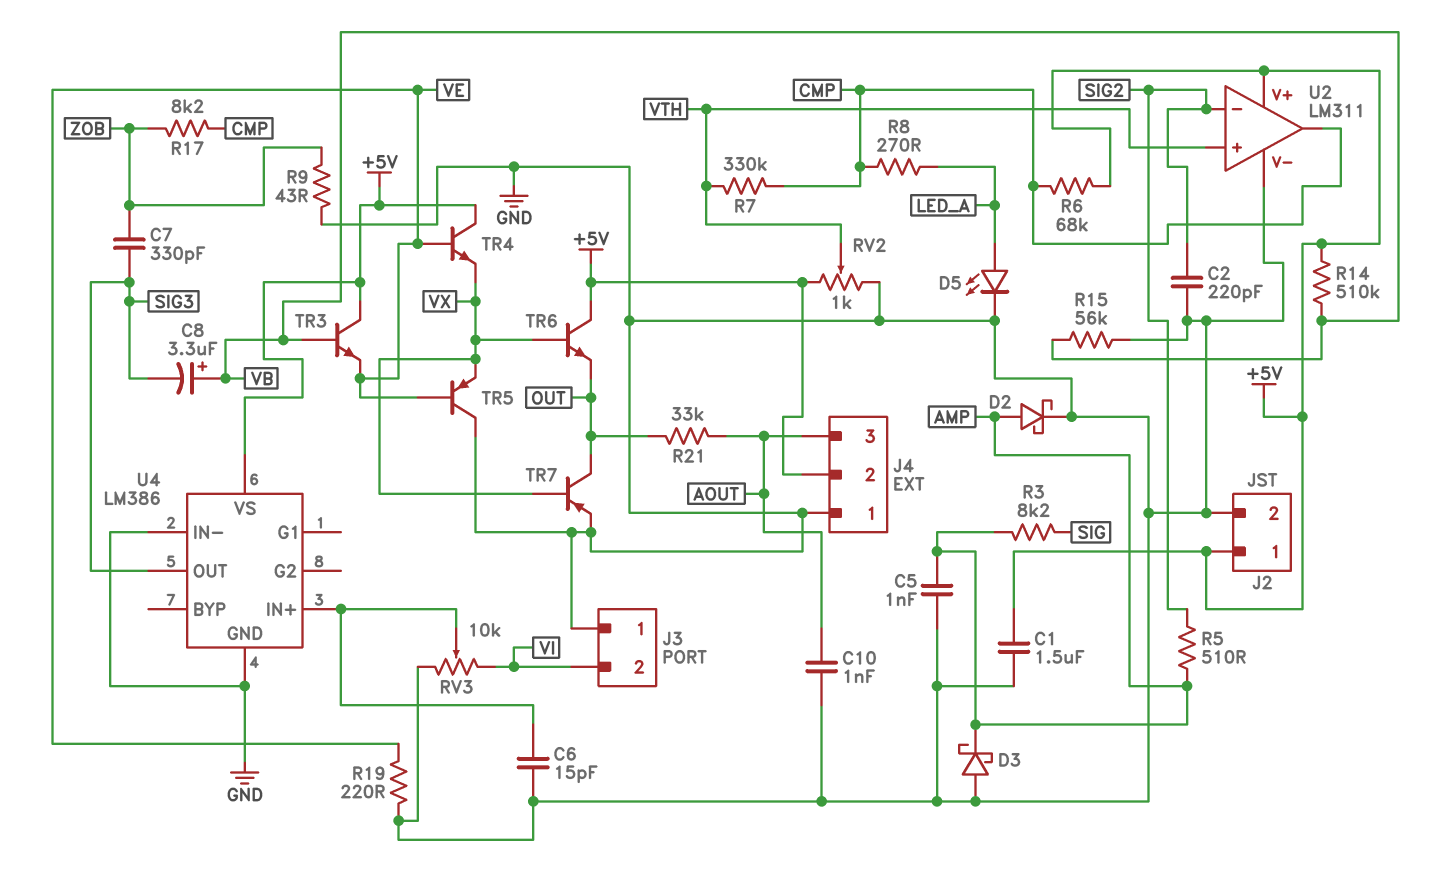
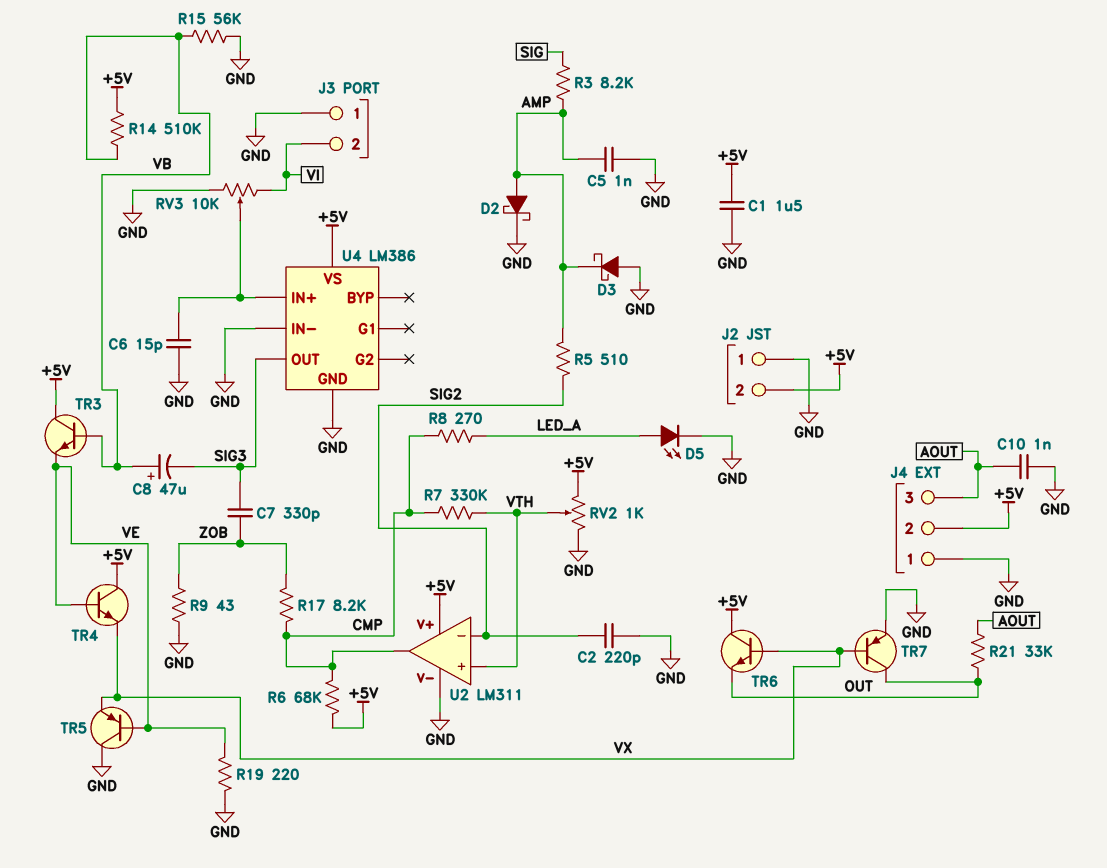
C8: 3.3uF (plus VB, minus SIG3) -> 47uF (plus VB, minus SIG3)
J2 pin 1: +5V -> GND
J2 pin 2: GND -> +5V

